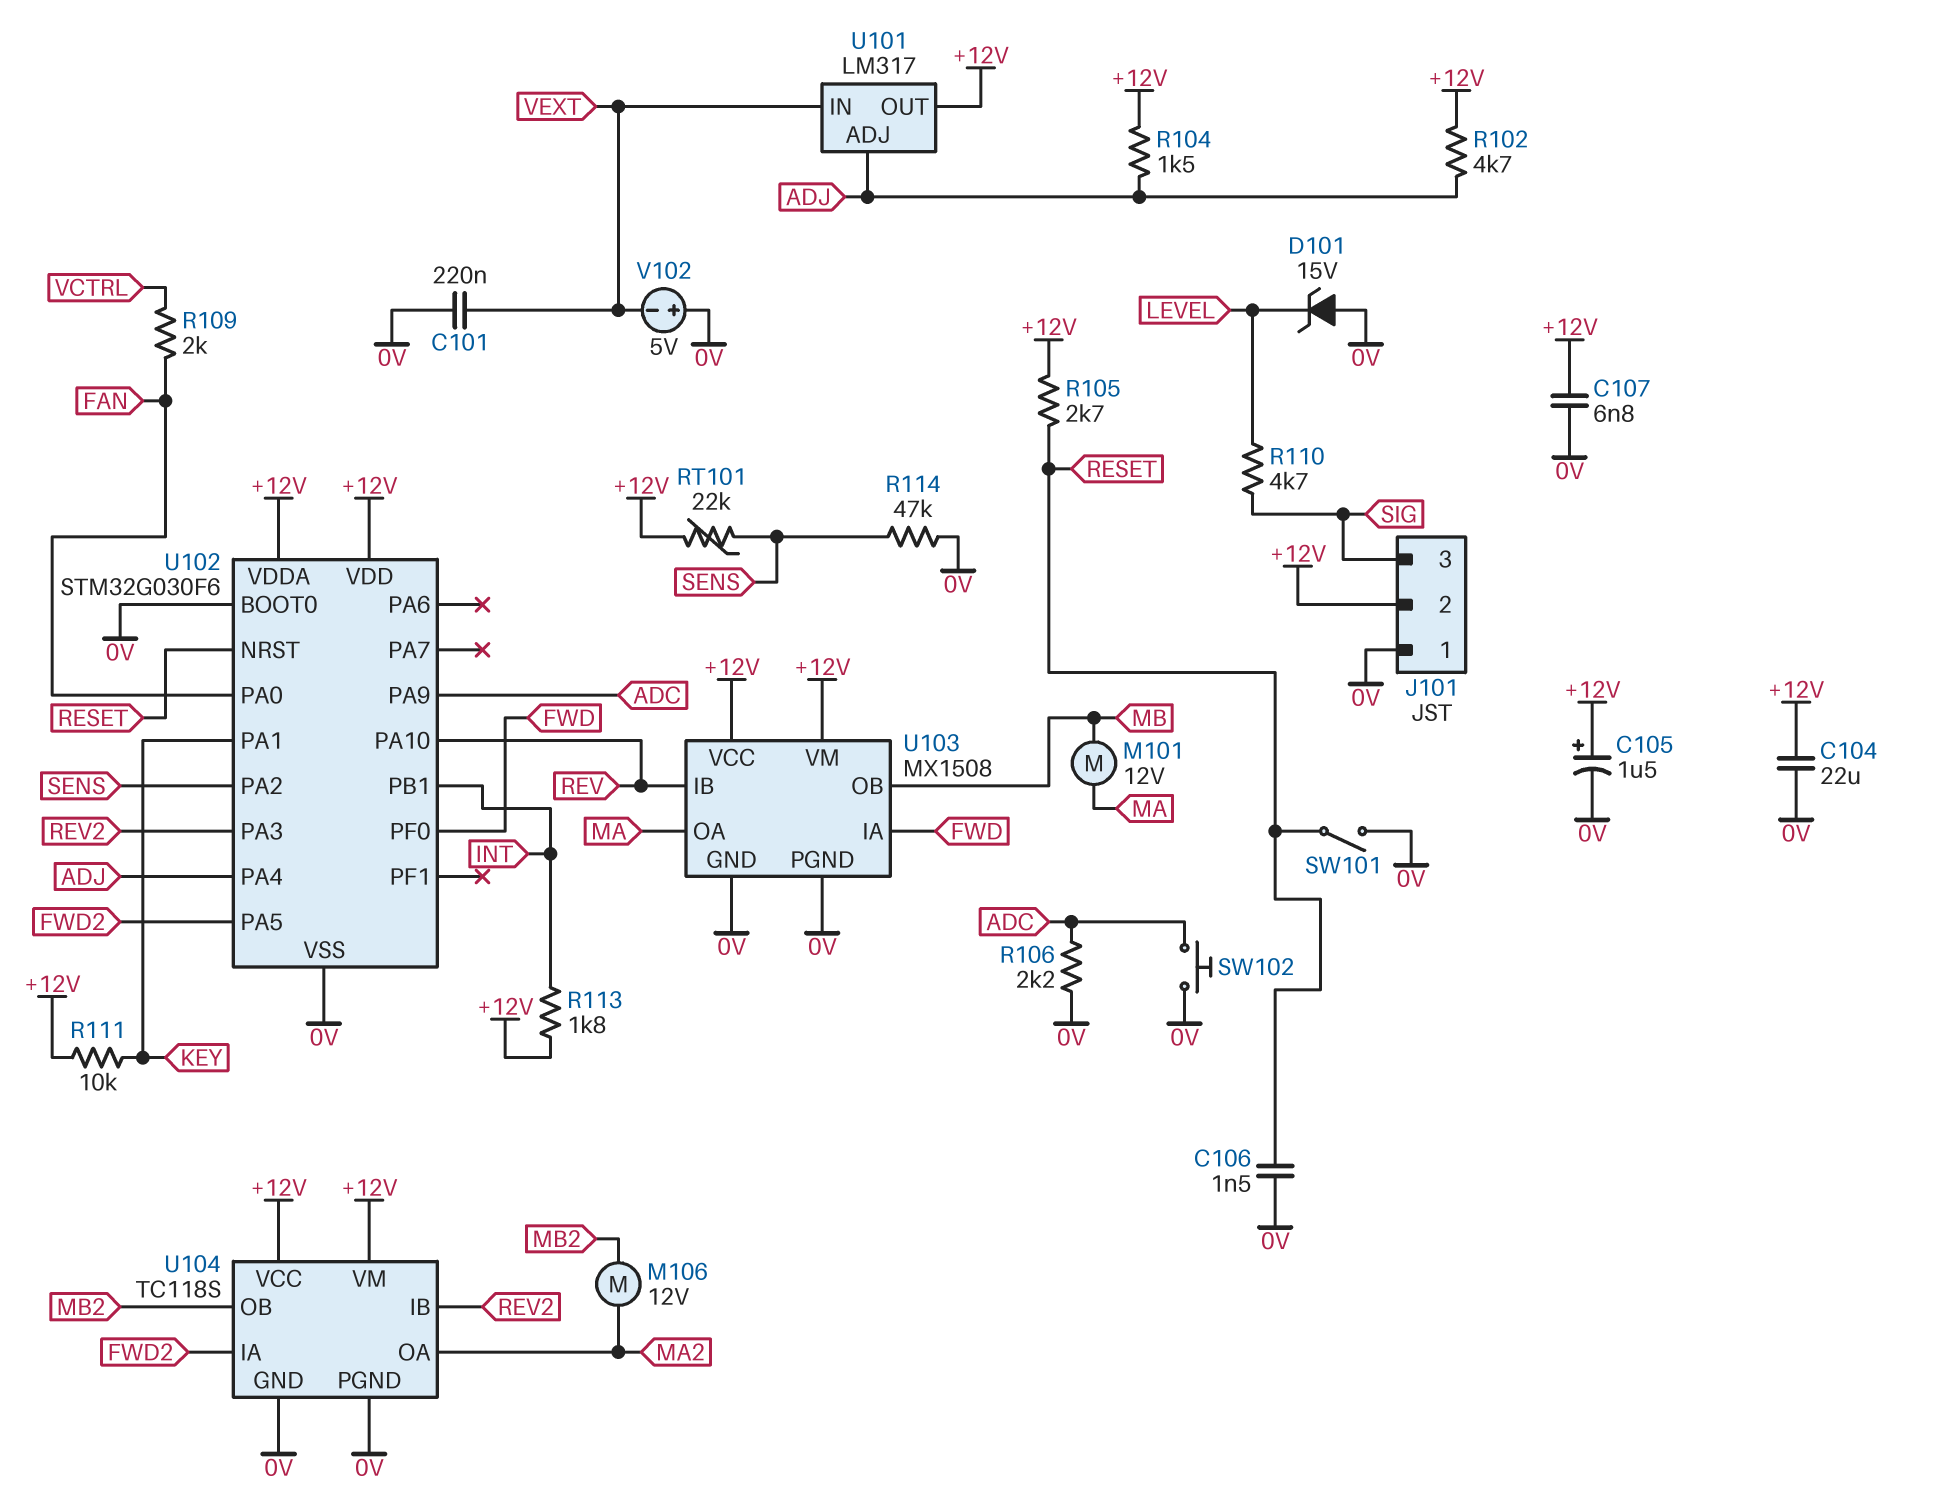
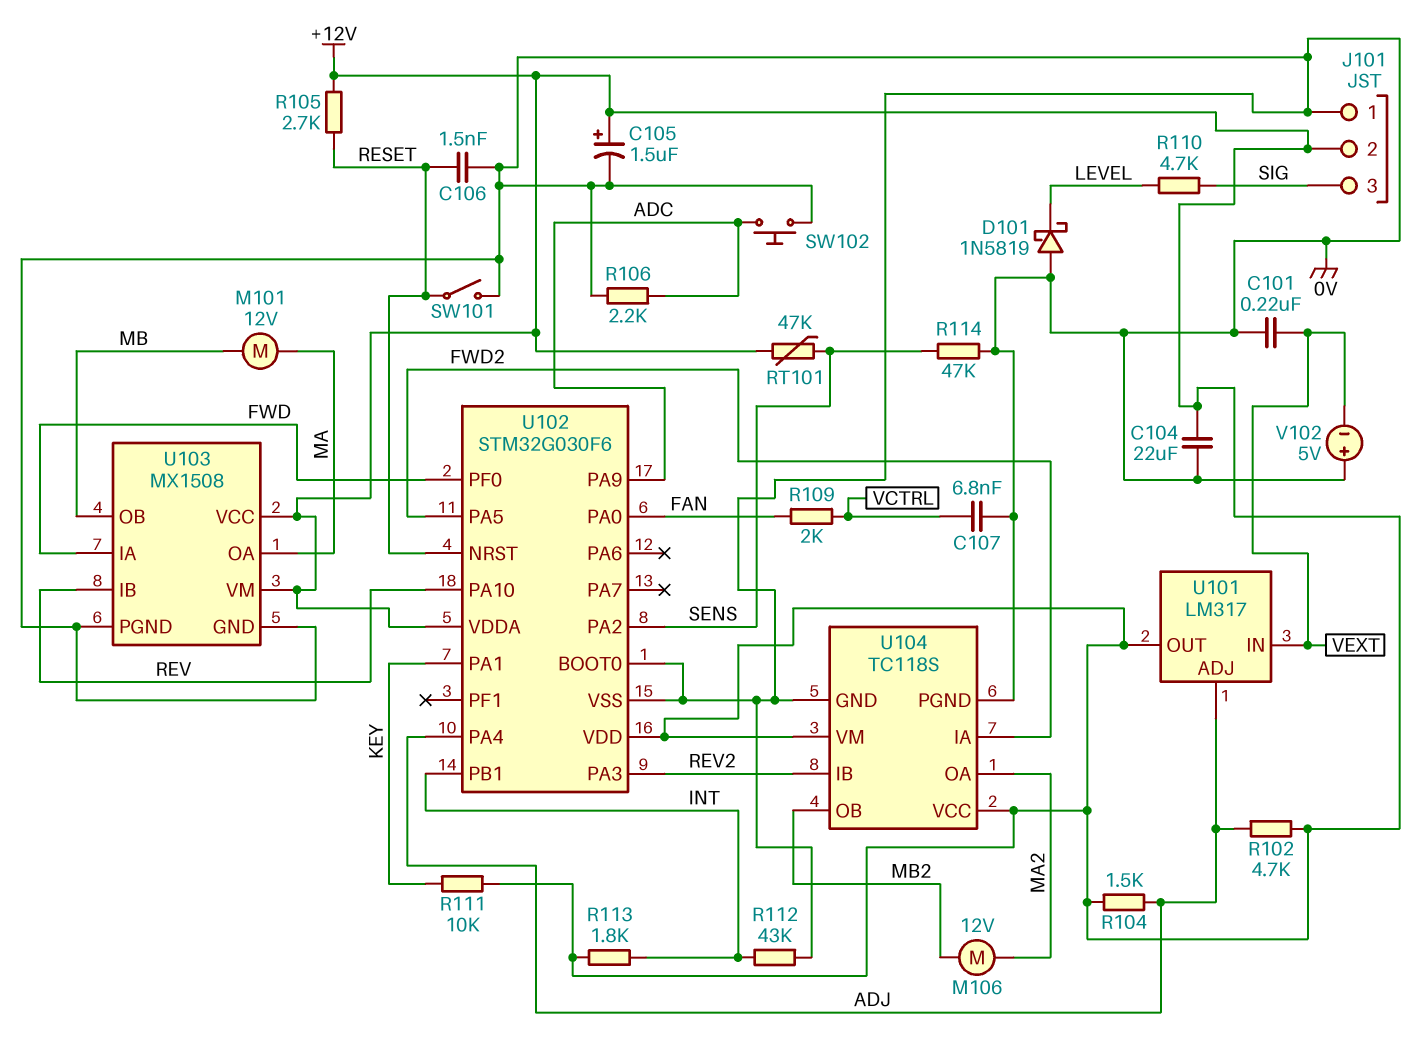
C107: 6.8nF (+12V, 0V) -> 6.8nF (0V, VCTRL)
D101: zener 15V (A 0V, K LEVEL) -> schottky 1N5819 (A 0V, K LEVEL)
R112: none -> 43k (0V, INT)
RT101: 22k (+12V, SENS) -> 47k (+12V, SENS)

